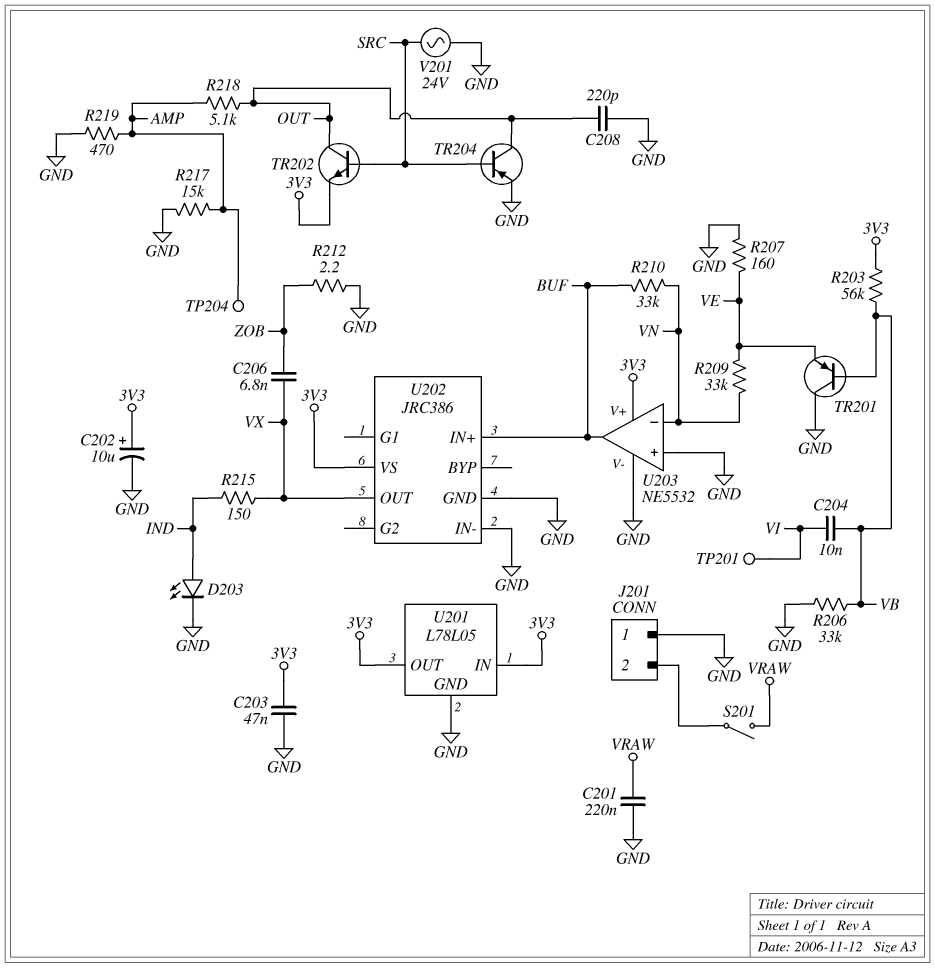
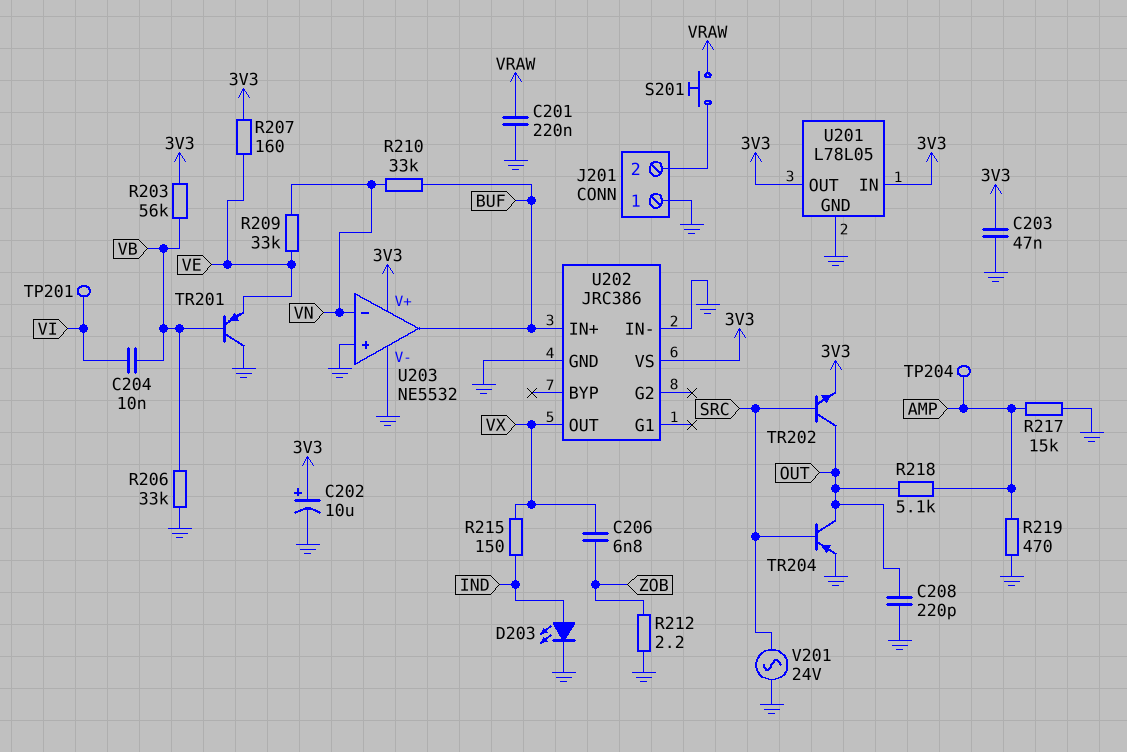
R207: 160 (GND, VE) -> 160 (3V3, VE)
S201: switch (J201/2, VRAW) -> button (J201/2, VRAW)

